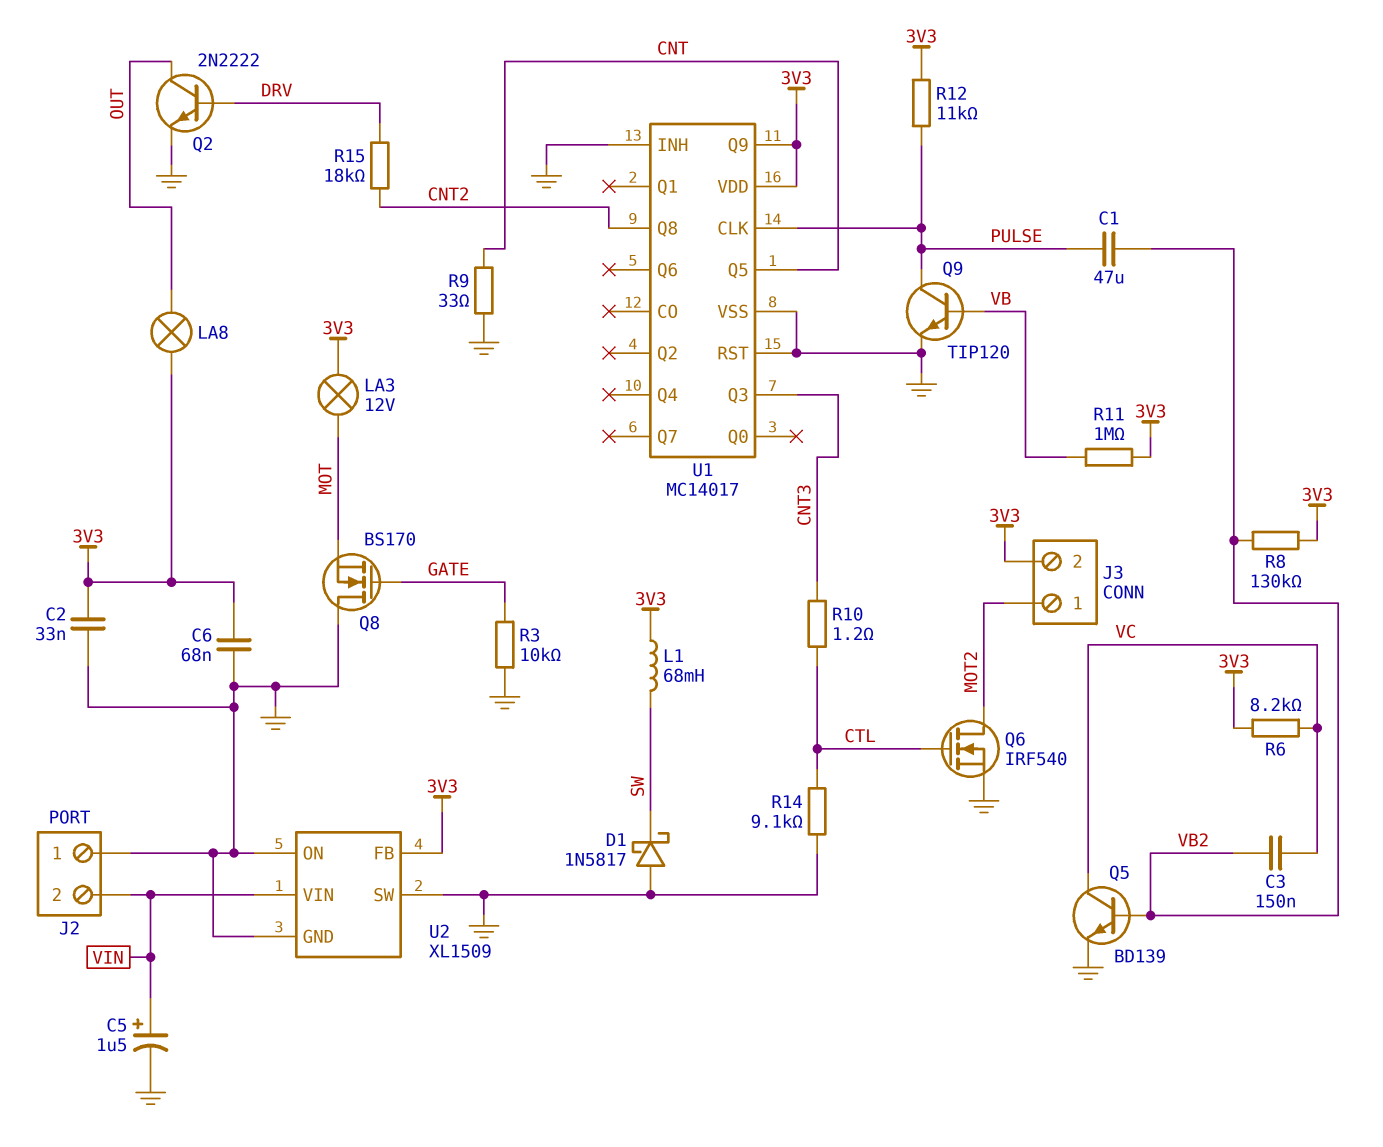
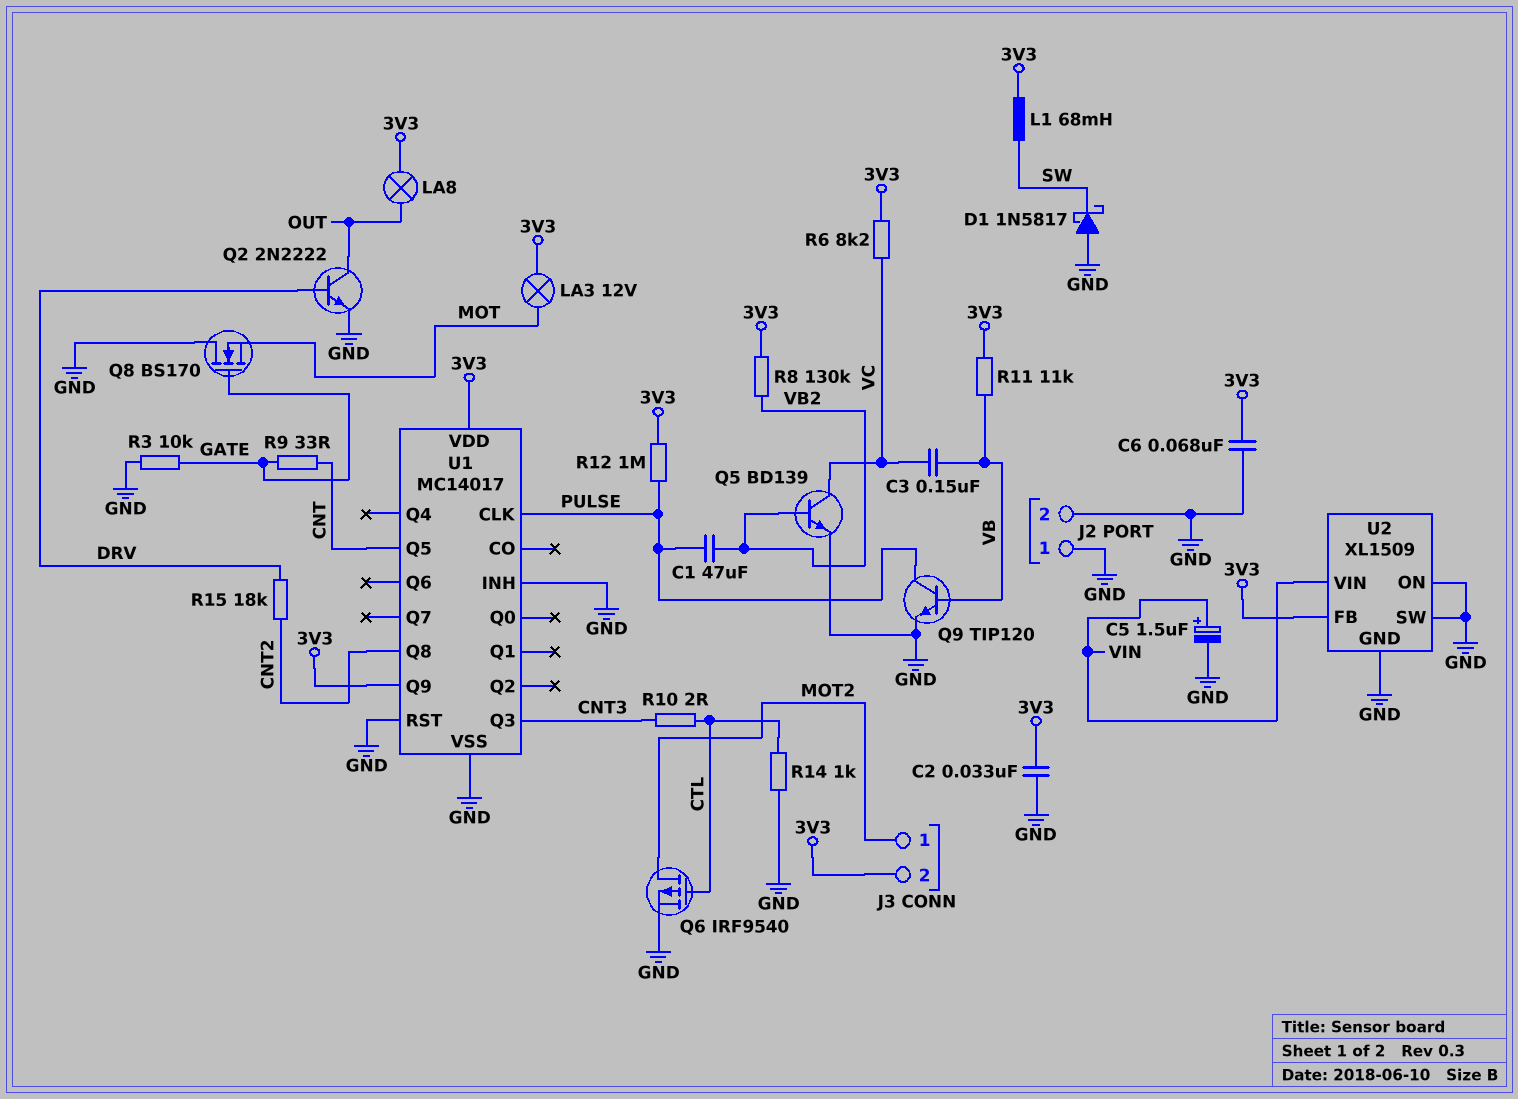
C3: 150nF (VB2, VC) -> 150nF (VB, VC)
J2 pin 2: VIN -> GND
Q6: NMOS IRF540 (G CTL, D MOT2, S GND) -> PMOS IRF9540 (G CTL, D MOT2, S GND)
R9: 33 (CNT, GND) -> 33 (CNT, GATE)
R10: 1.2 (CNT3, CTL) -> 2 (CNT3, CTL)
R11: 1M (3V3, VB) -> 11k (3V3, VB)
R12: 11k (3V3, PULSE) -> 1M (3V3, PULSE)
R14: 9.1k (CTL, GND) -> 1k (CTL, GND)

